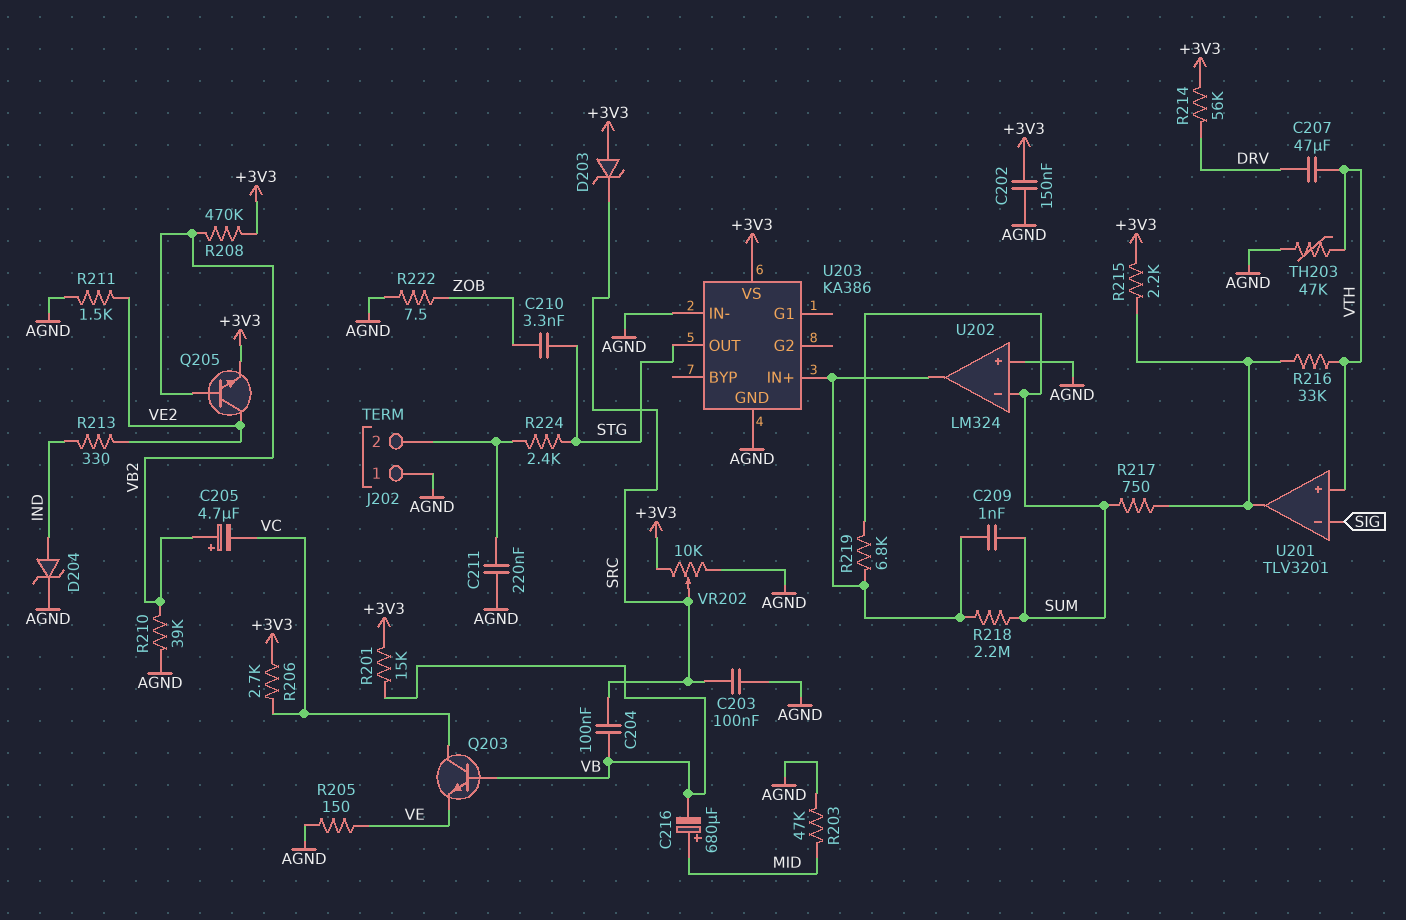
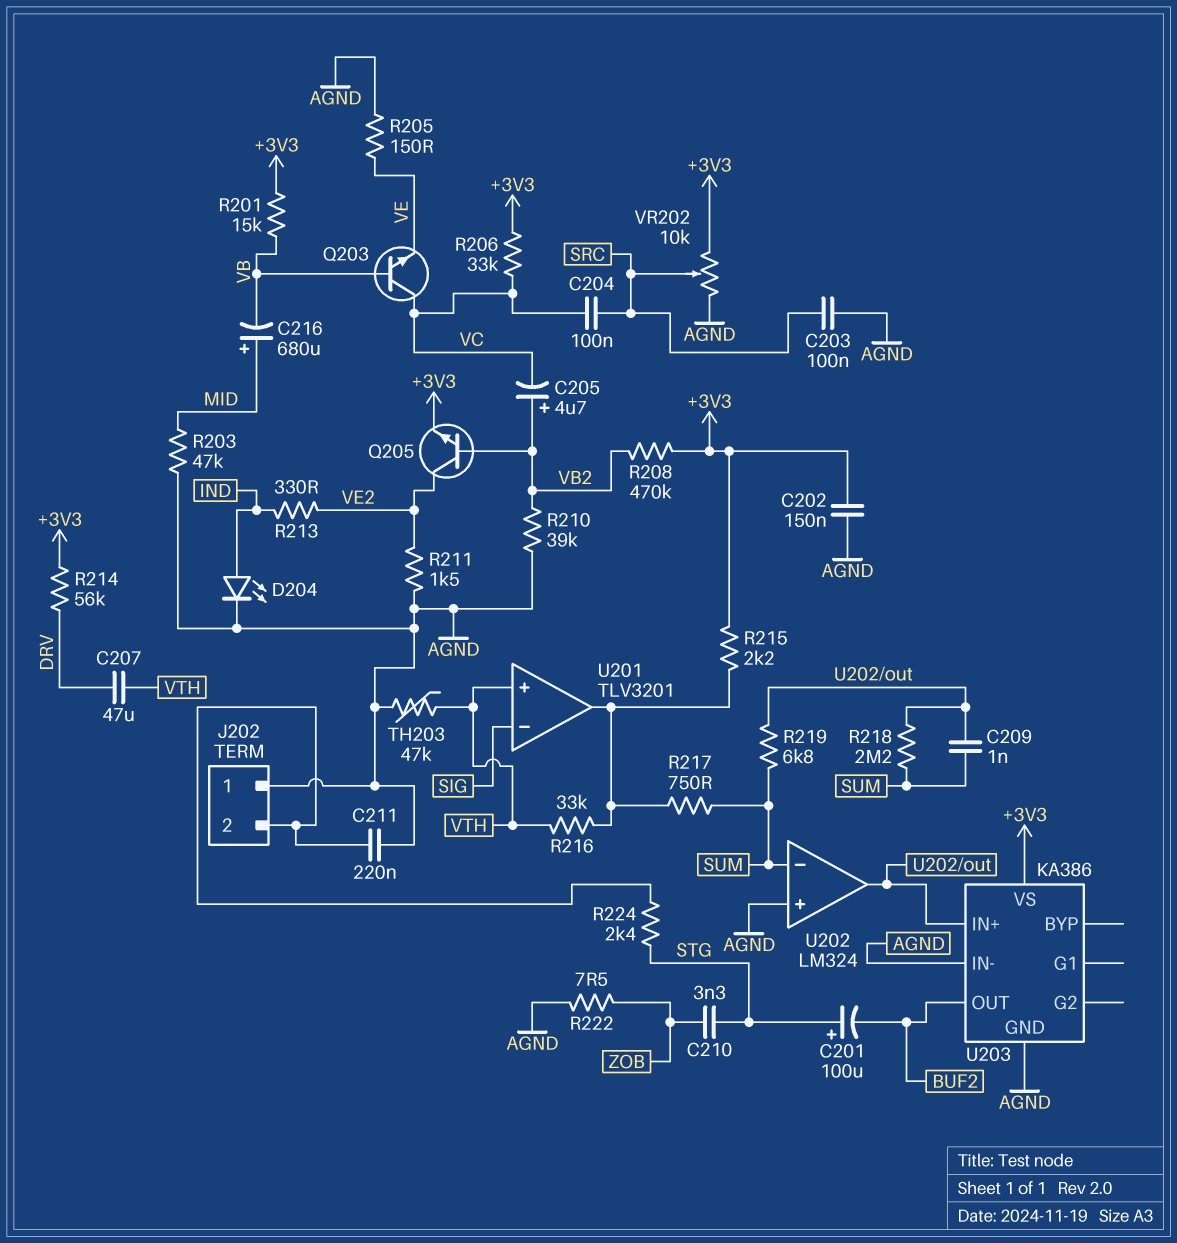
C201: none -> 100uF (plus STG, minus BUF2)
C204: 100nF (SRC, VB) -> 100nF (SRC, VC)
D203: zener (A +3V3, K SRC) -> none
D204: zener (A IND, K AGND) -> LED (A IND, K AGND)
R206: 2.7k (+3V3, VC) -> 33k (+3V3, VC)
U203 pin OUT: STG -> BUF2

